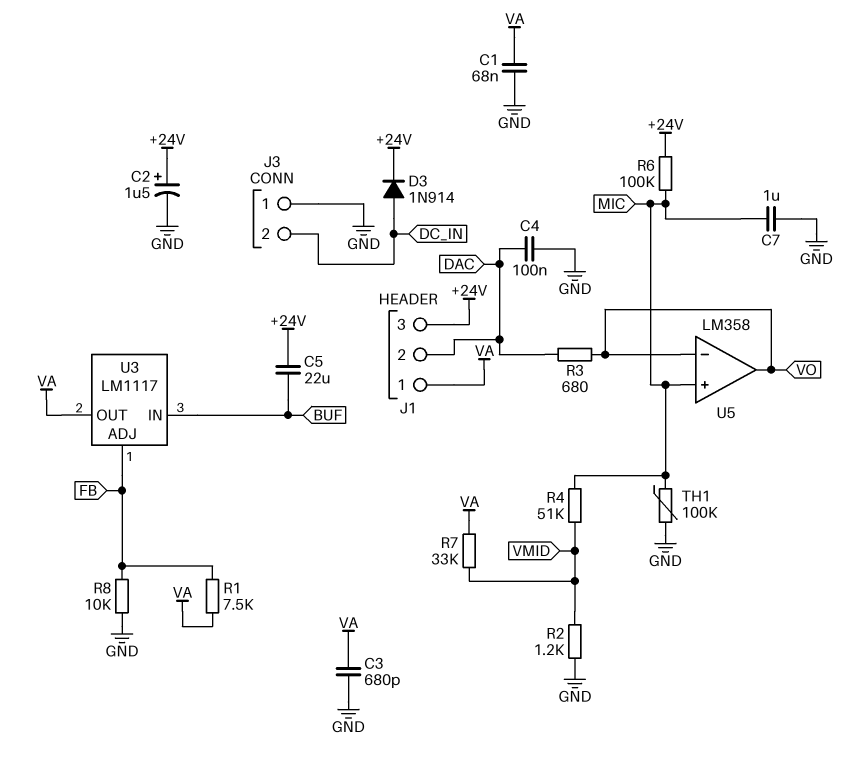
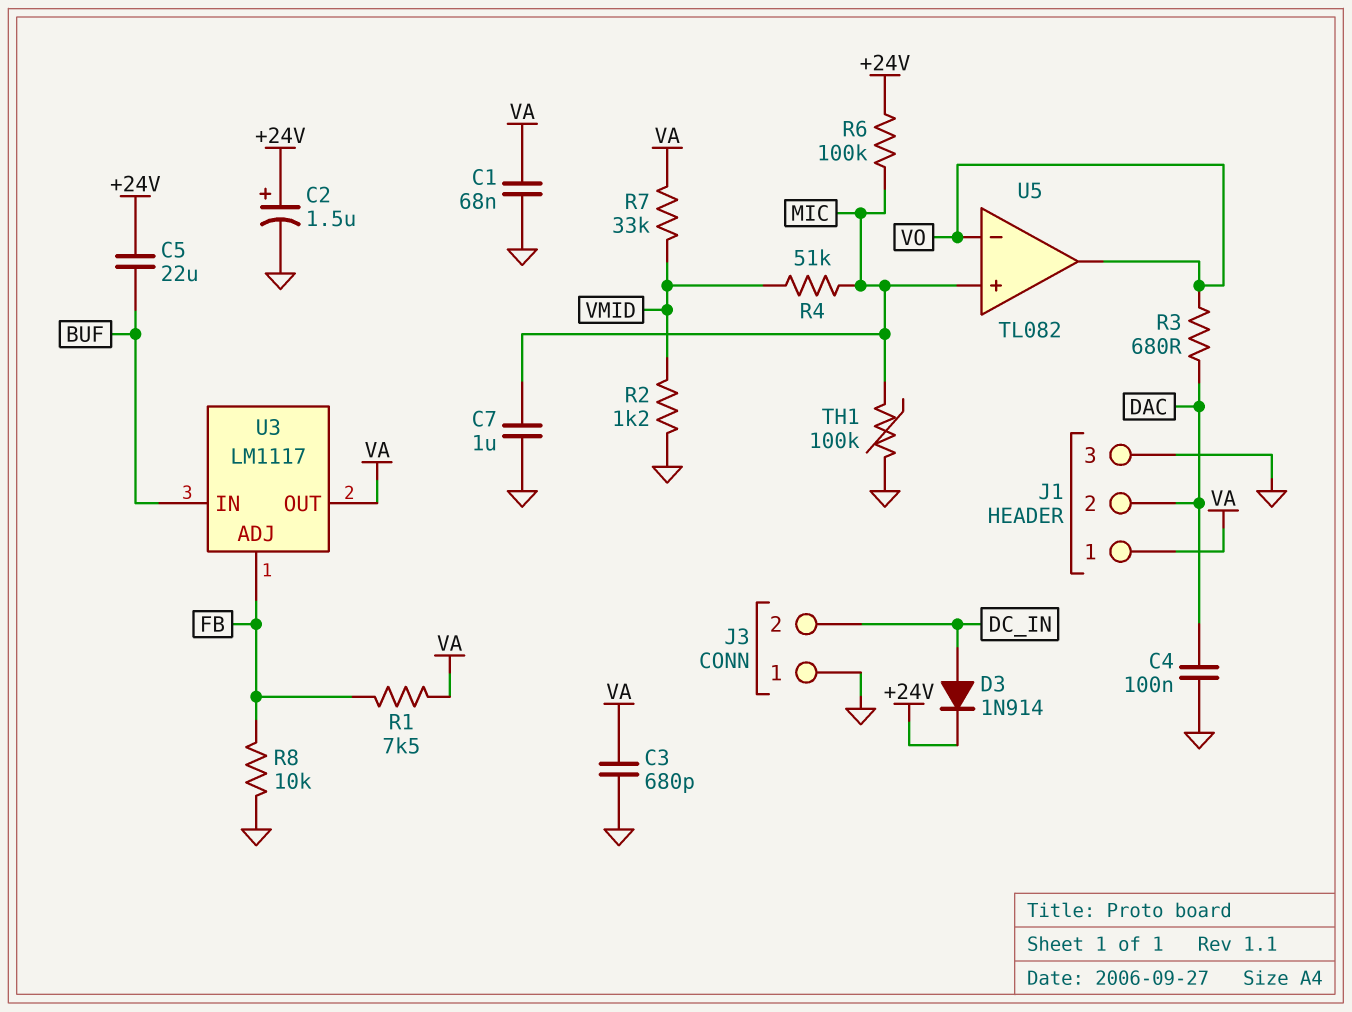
J1 pin 3: +24V -> GND
U5: LM358 -> TL082

